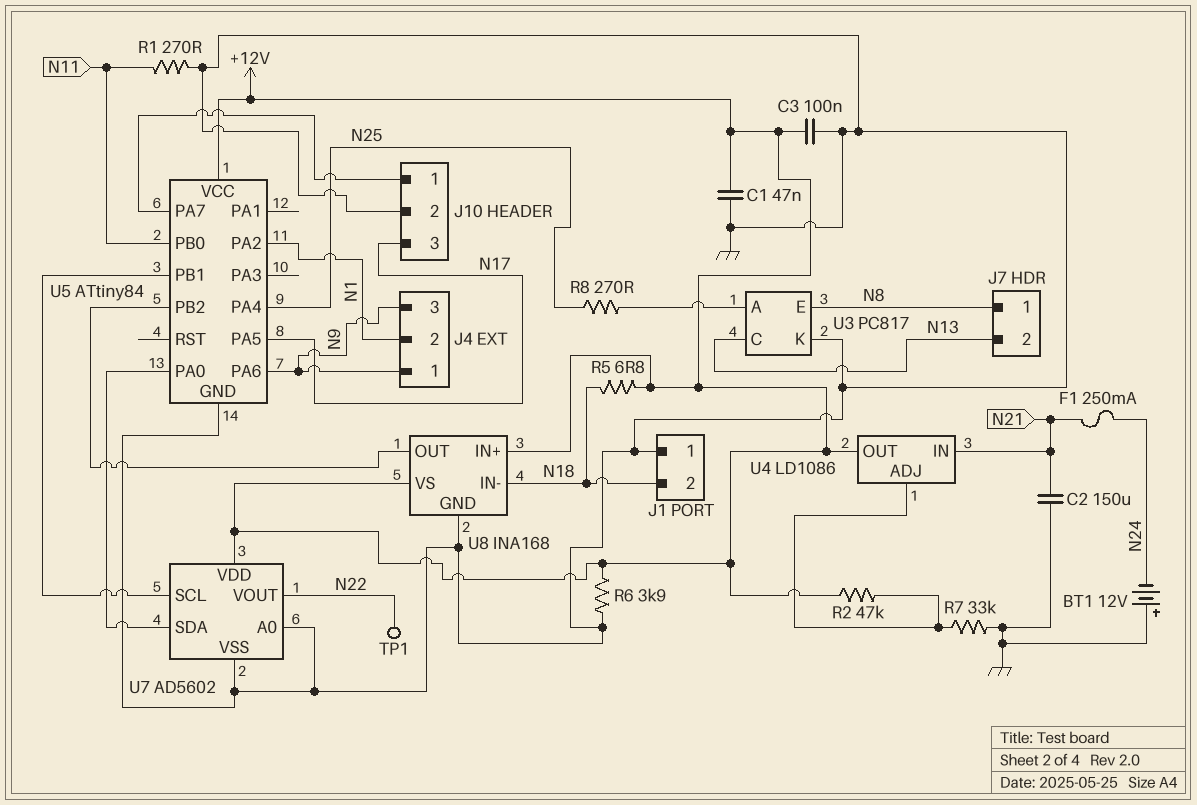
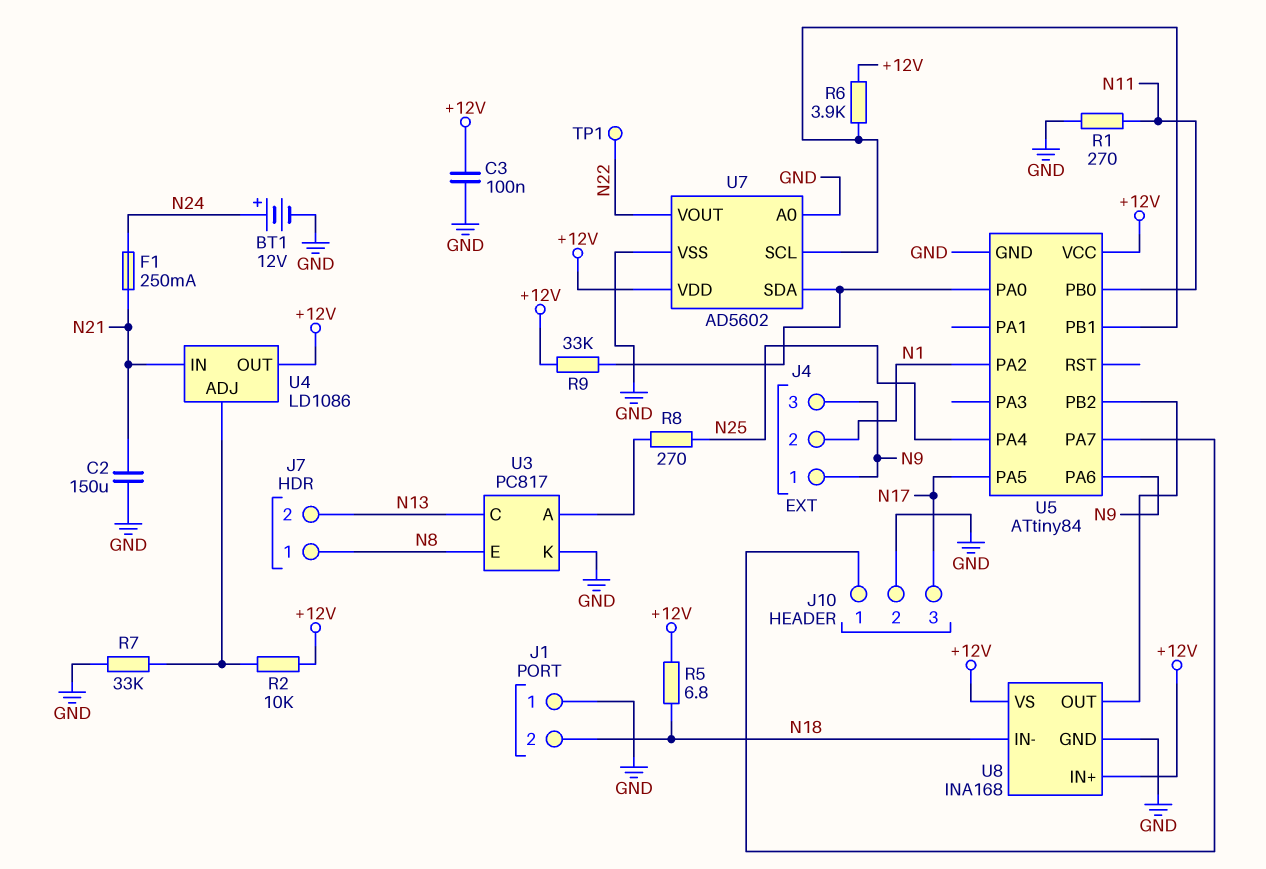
BT1: 12V (plus GND, minus N24) -> 12V (plus N24, minus GND)
C1: 47nF (+12V, GND) -> none
R2: 47k (+12V, U4/ADJ) -> 10k (+12V, U4/ADJ)
R6: 3.9k (+12V, GND) -> 3.9k (+12V, U5/PB1)
R9: none -> 33k (+12V, U5/PA0)

